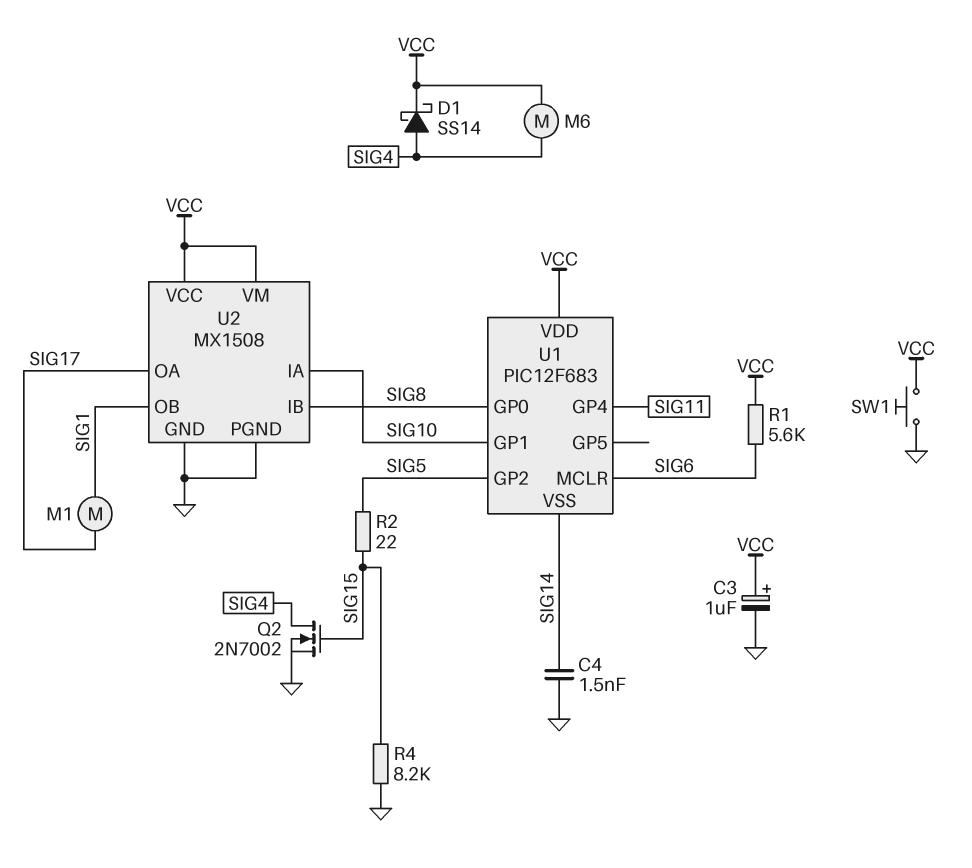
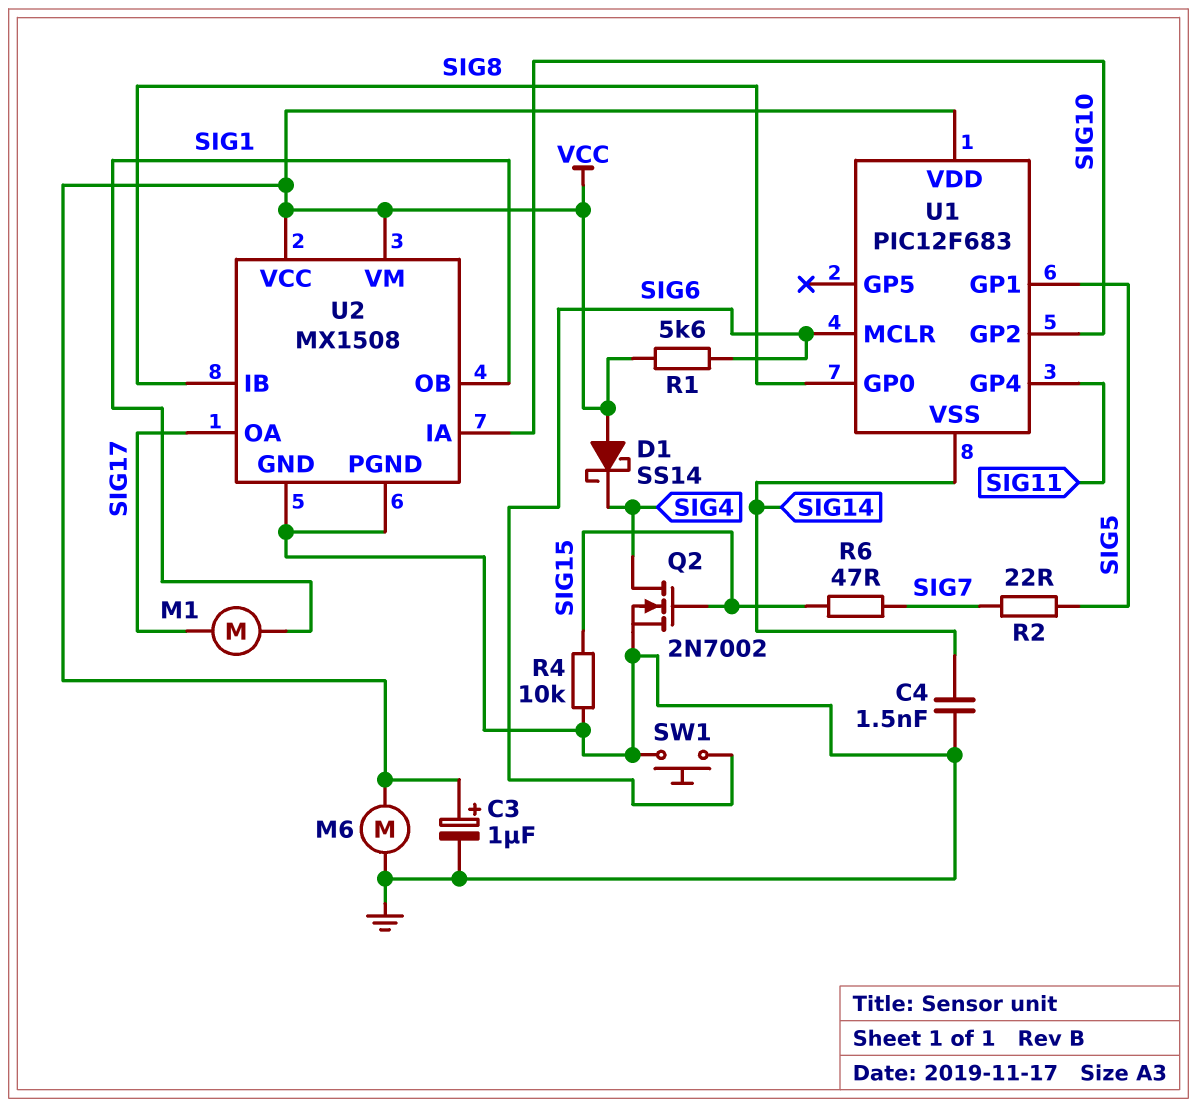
D1: schottky SS14 (A SIG4, K VCC) -> schottky SS14 (A VCC, K SIG4)
M6: motor (SIG4, VCC) -> motor (GND, VCC)
R2: 22 (SIG5, SIG15) -> 22 (SIG5, SIG7)
R4: 8.2k (GND, SIG15) -> 10k (GND, SIG15)
R6: none -> 47 (SIG7, SIG15)
SW1: button (GND, VCC) -> button (GND, SIG6)
U1 pin GP1: SIG10 -> SIG5
U1 pin GP2: SIG5 -> SIG10

